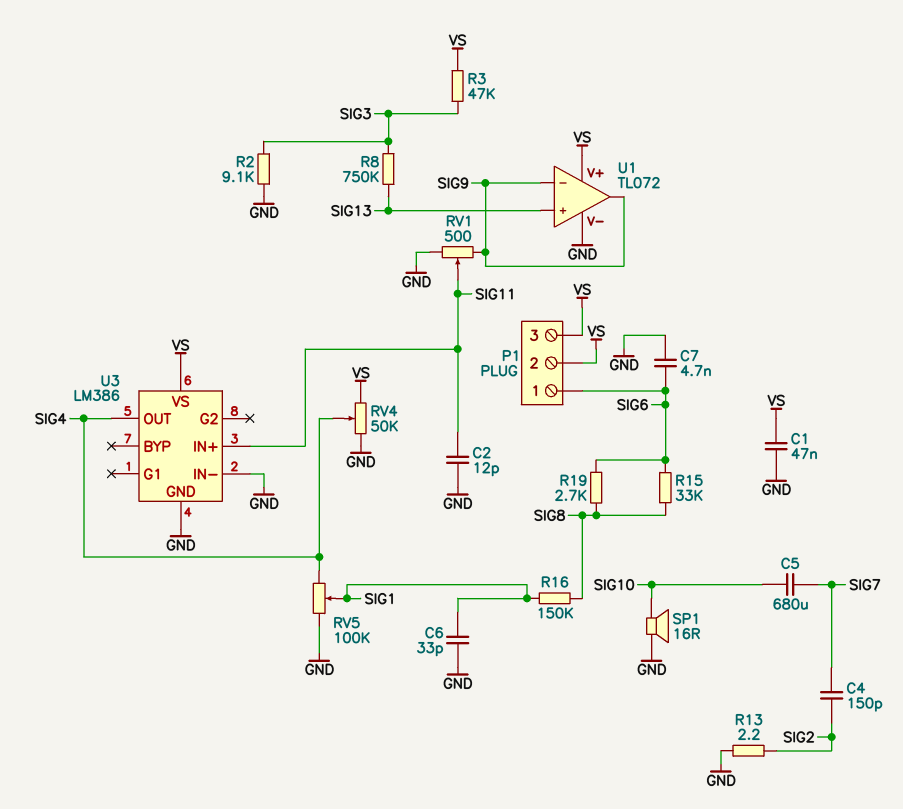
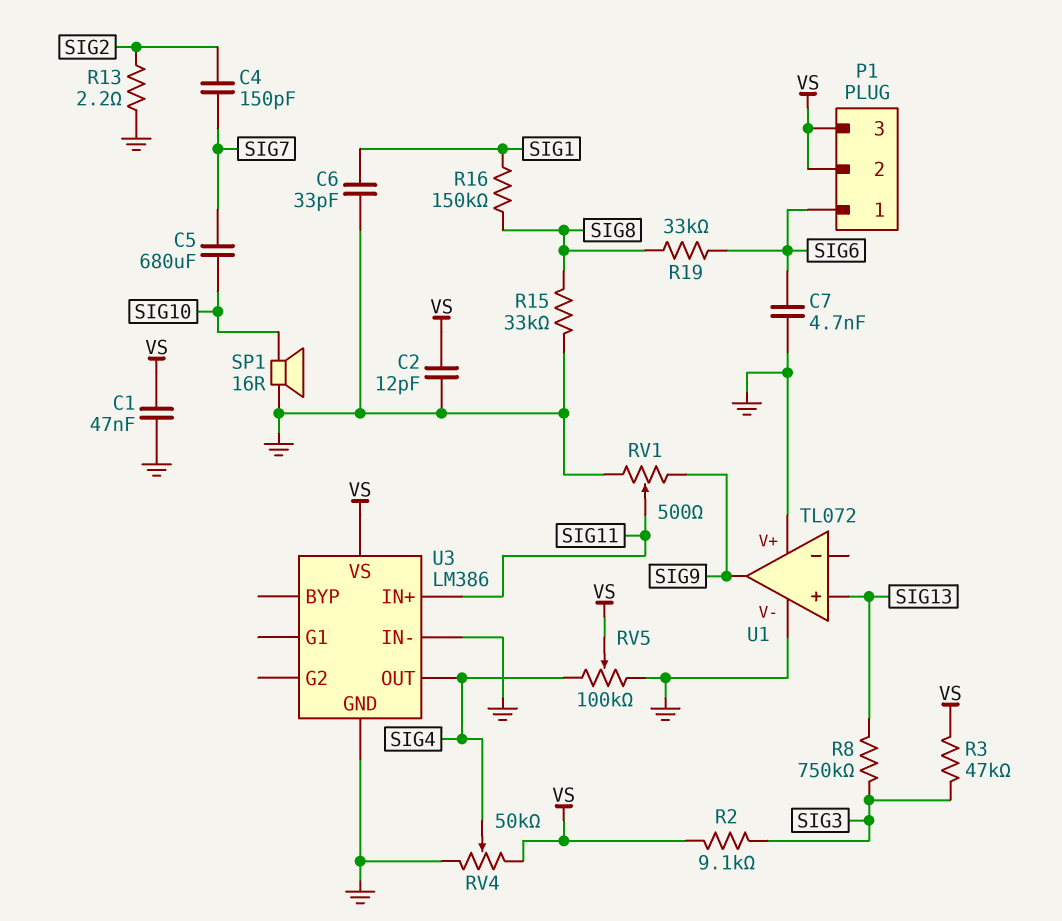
C2: 12pF (GND, SIG11) -> 12pF (GND, VS)
R2: 9.1k (GND, SIG3) -> 9.1k (SIG3, VS)
R15: 33k (SIG6, SIG8) -> 33k (GND, SIG8)
R19: 2.7k (SIG6, SIG8) -> 33k (SIG6, SIG8)
RV5: 100k (GND, SIG4, wiper SIG1) -> 100k (GND, SIG4, wiper VS)
U1 pin V+: VS -> GND
U1 pin in-: SIG9 -> none

